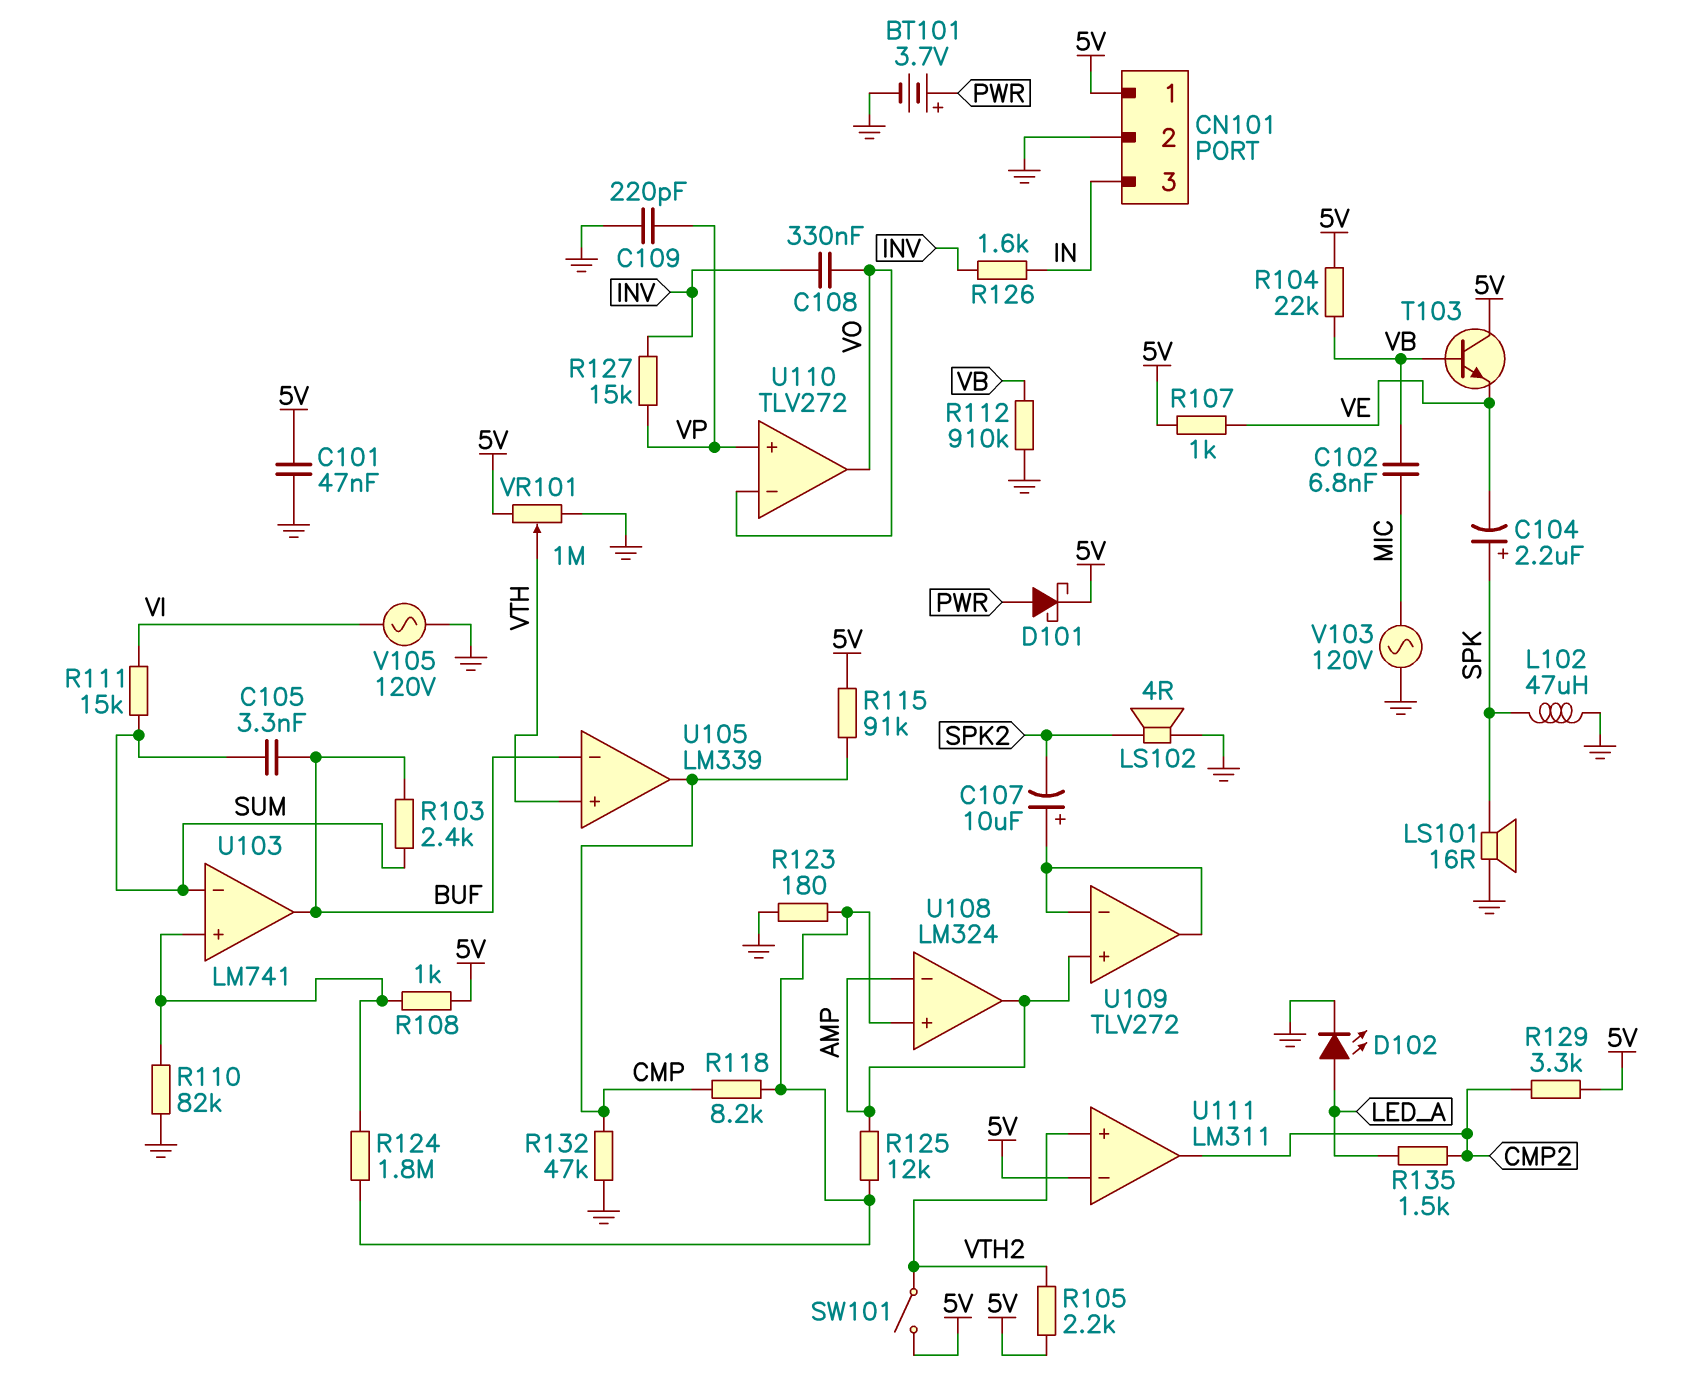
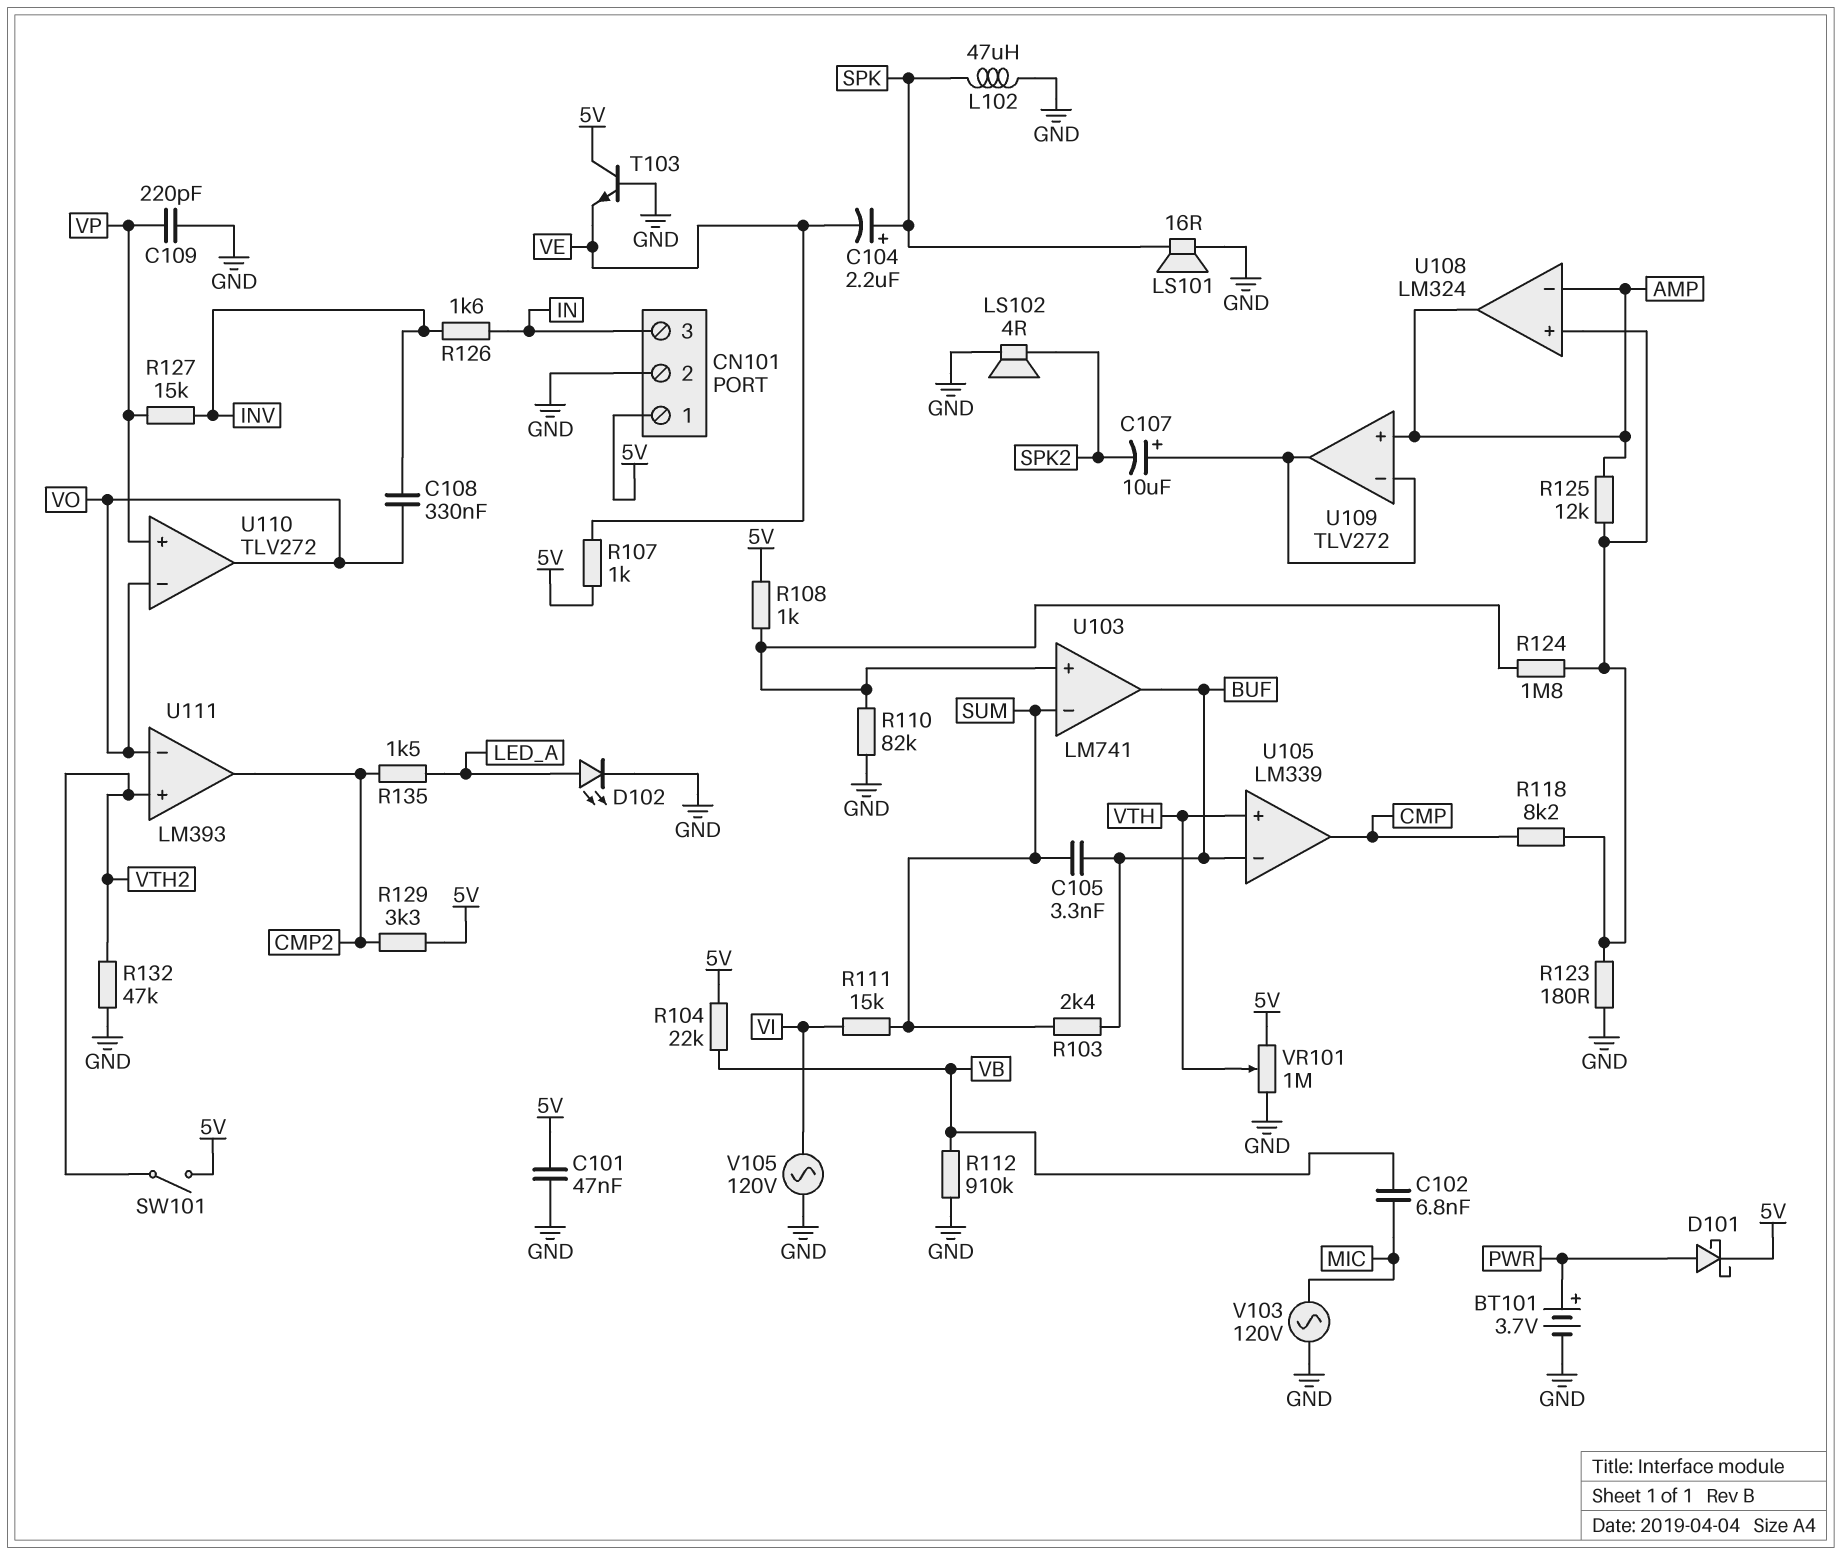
R105: 2.2k (5V, VTH2) -> none
R115: 91k (5V, CMP) -> none
R132: 47k (CMP, GND) -> 47k (GND, VTH2)
T103: NPN (B VB, C 5V, E VE) -> NPN (B GND, C 5V, E VE)
U111: LM311 -> LM393
U111 pin in-: 5V -> VO

